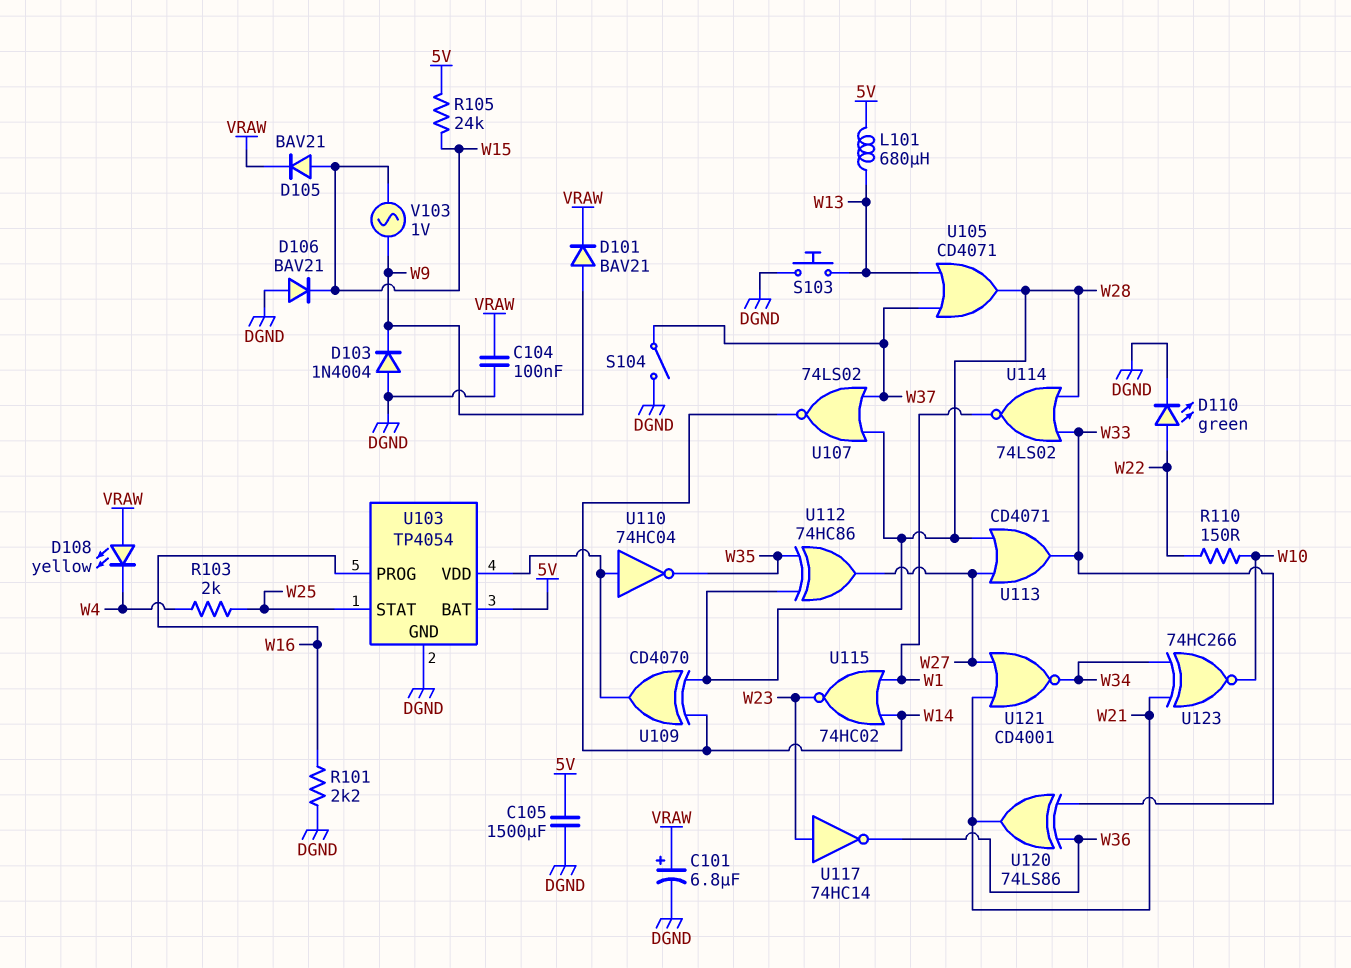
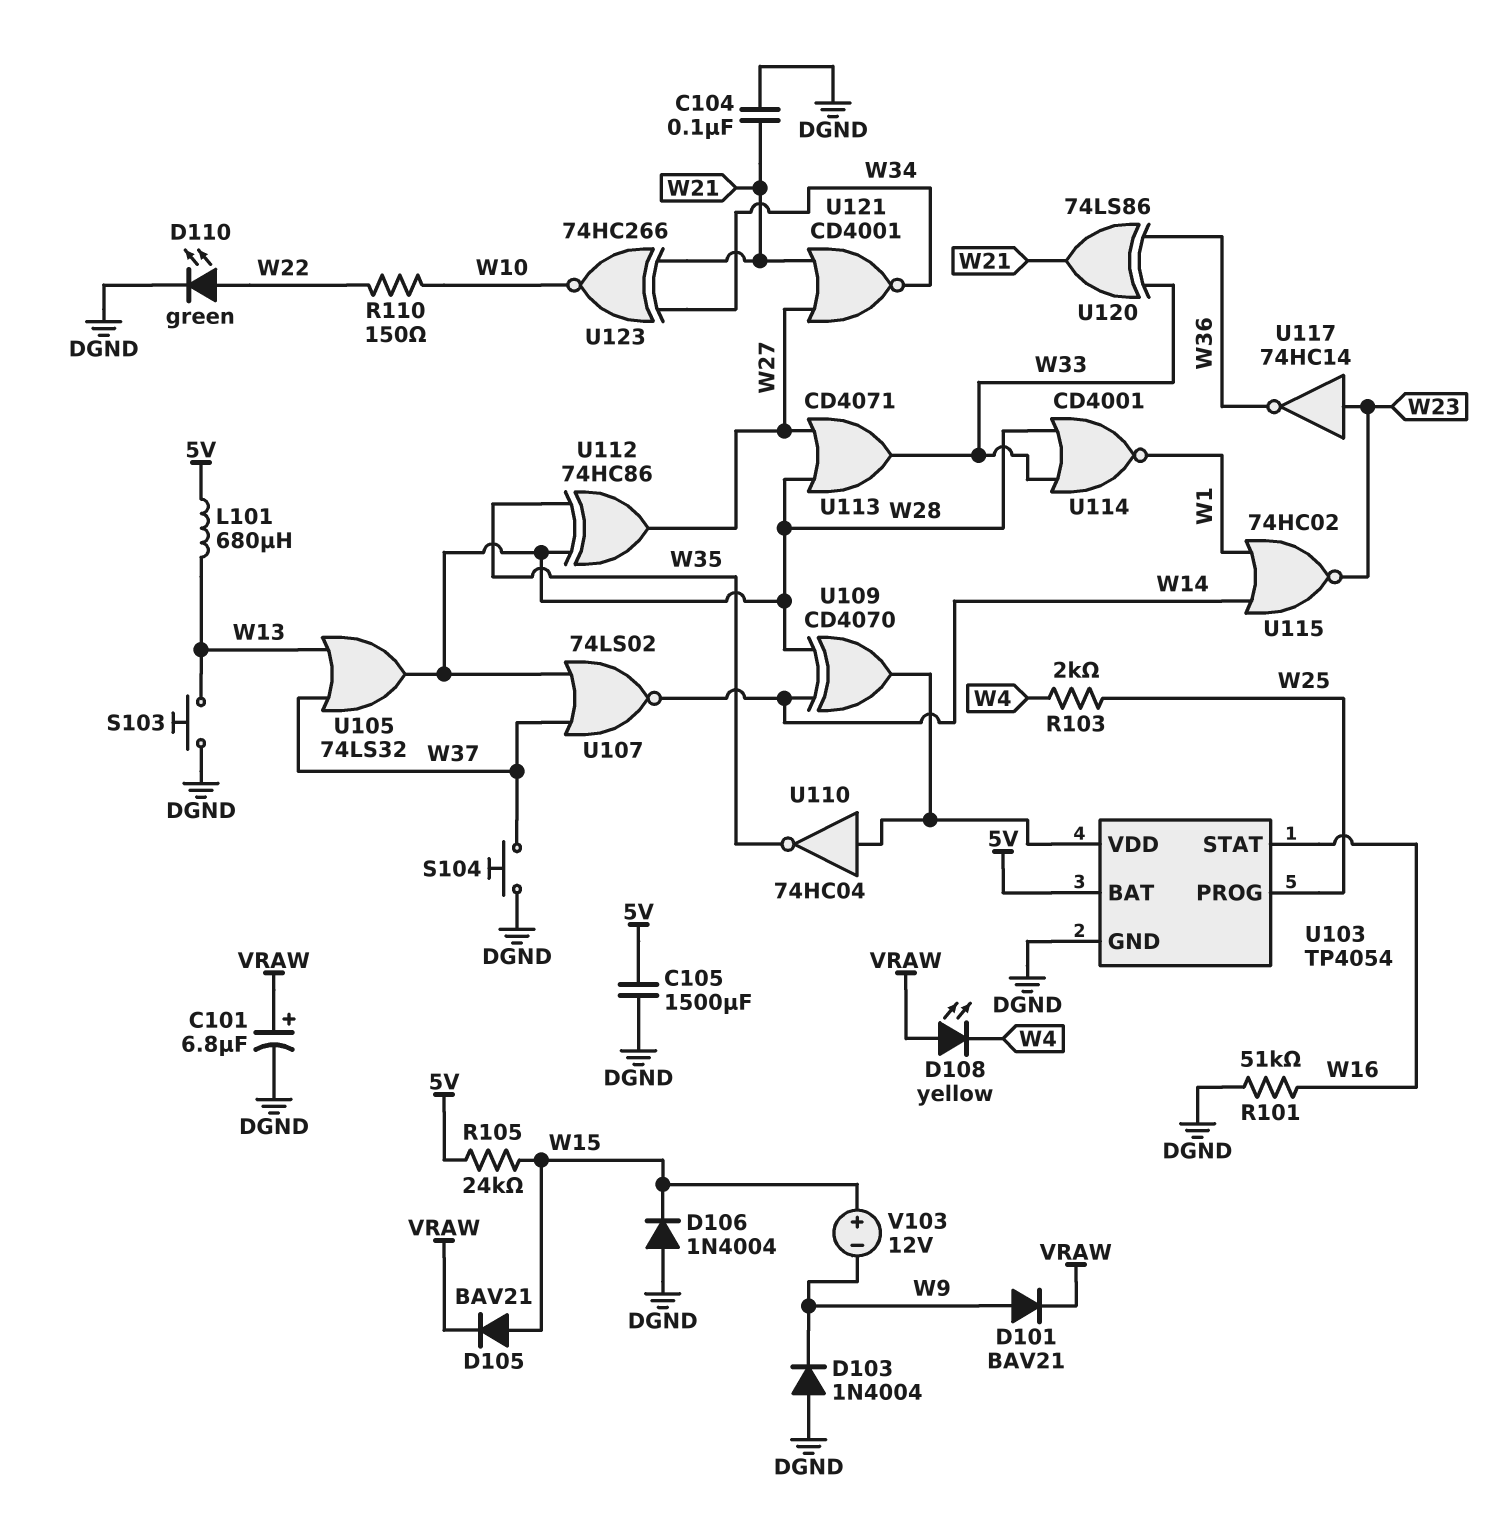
C104: 100nF (DGND, VRAW) -> 100nF (DGND, W21)
D106: diode BAV21 (A DGND, K W15) -> diode 1N4004 (A DGND, K W15)
R101: 2.2k (DGND, W16) -> 51k (DGND, W16)
S104: switch (DGND, W37) -> button (DGND, W37)
U103 pin PROG: W16 -> W25
U103 pin STAT: W25 -> W16
U105: OR CD4071 (in W13, in W37, out W28) -> OR 74LS32 (in W13, in W37, out W28)
U114: NOR 74LS02 (in W28, in W33, out W1) -> NOR CD4001 (in W28, in W33, out W1)
V103: AC 1V (W9, W15) -> 12V (plus W15, minus W9)

